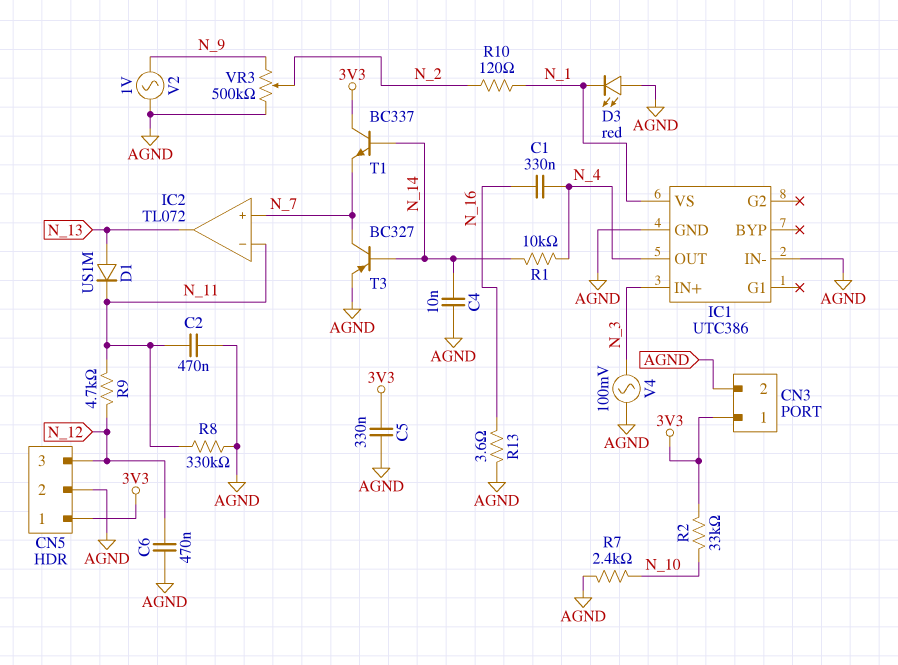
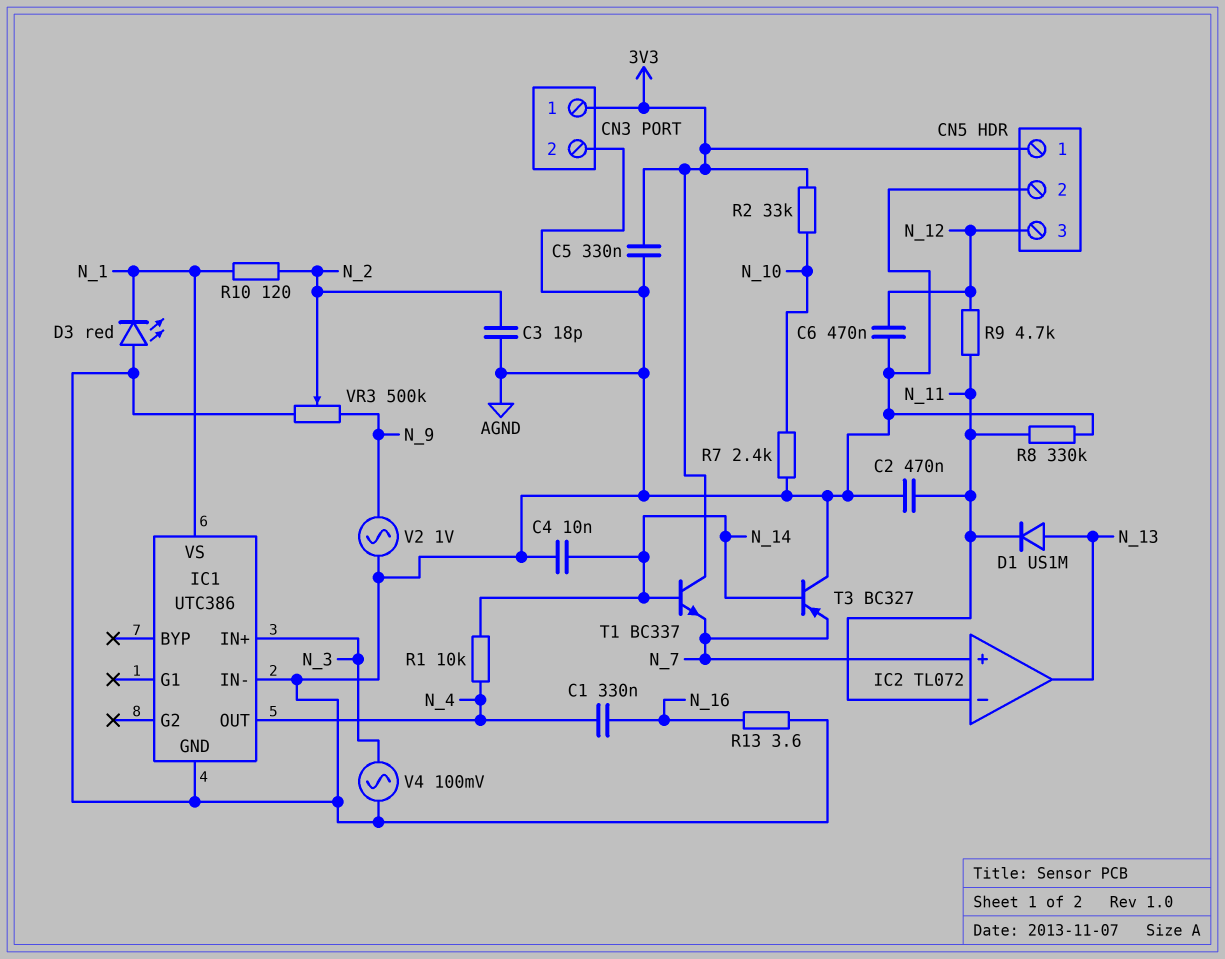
C3: none -> 18pF (AGND, N_2)
T3: PNP BC327 (B N_14, C N_7, E AGND) -> PNP BC327 (B N_14, C AGND, E N_7)

